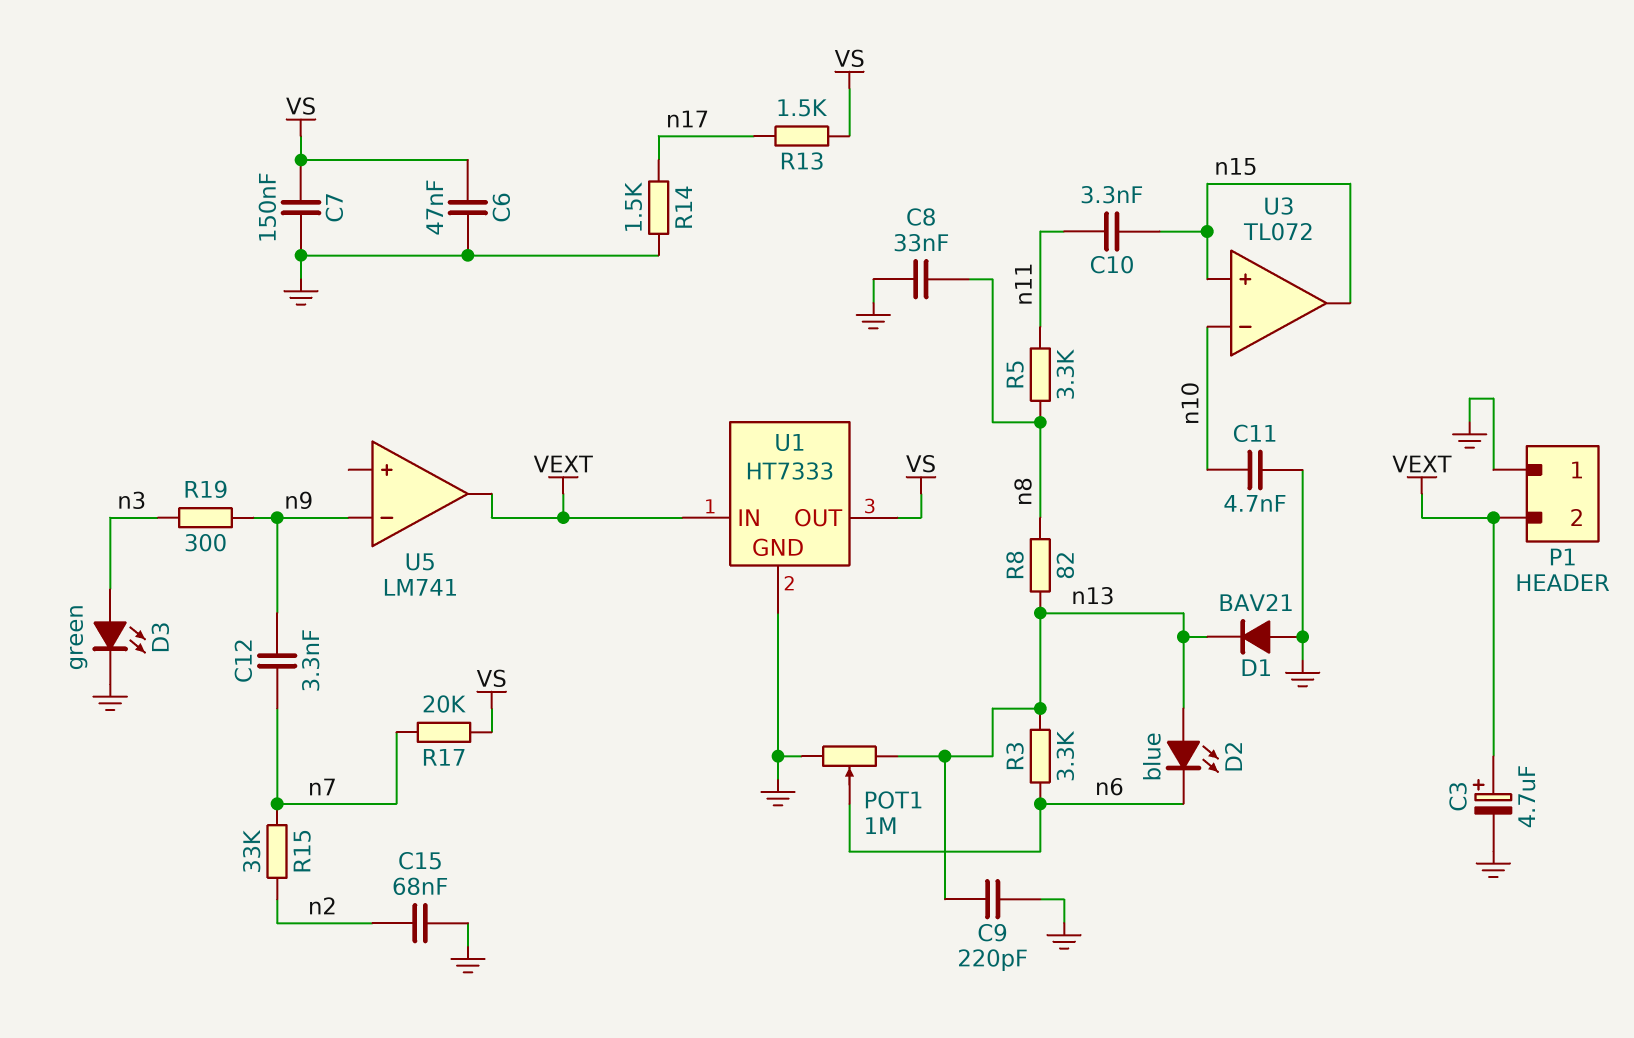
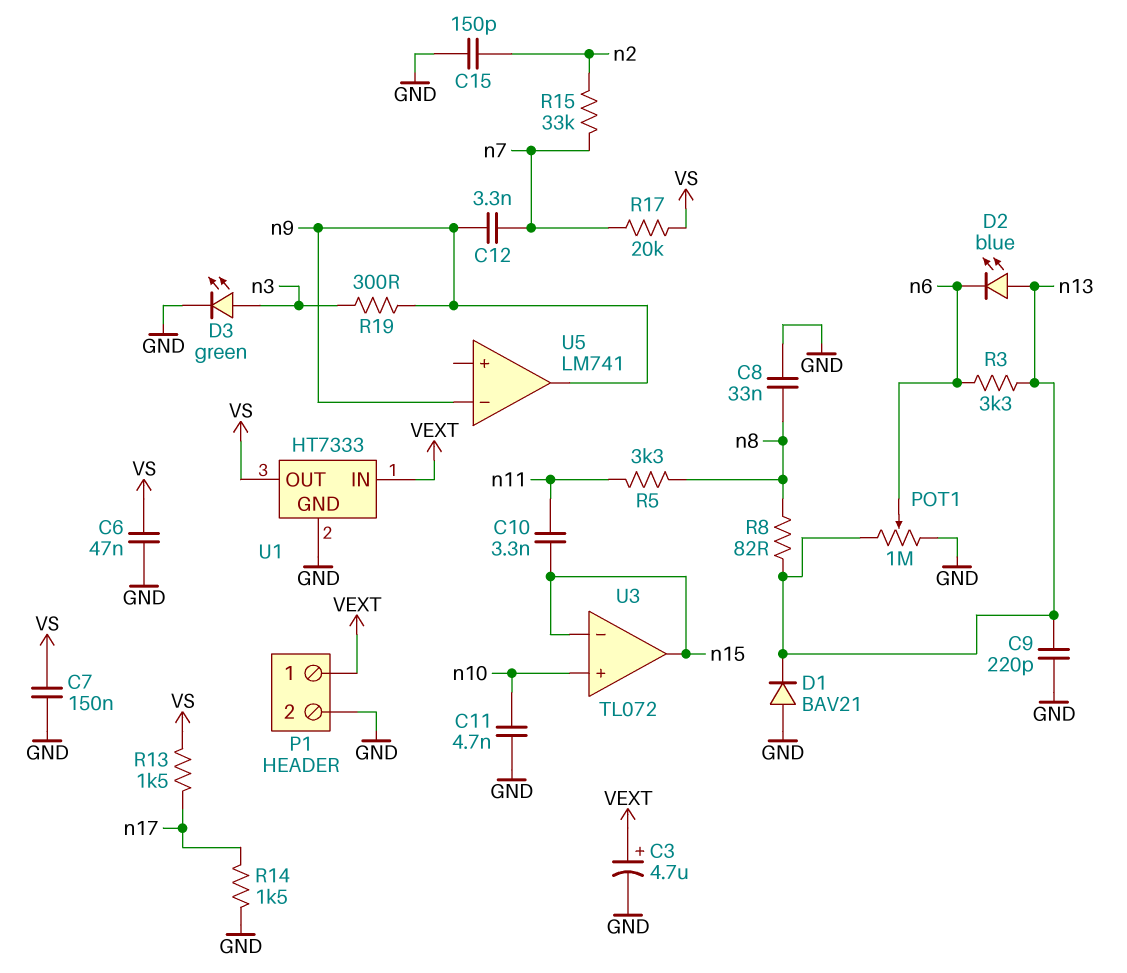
C15: 68nF (GND, n2) -> 150pF (GND, n2)
P1 pin 1: GND -> VEXT
P1 pin 2: VEXT -> GND
U3 pin in+: n15 -> n10
U3 pin in-: n10 -> n15
U5 pin out: VEXT -> n9

